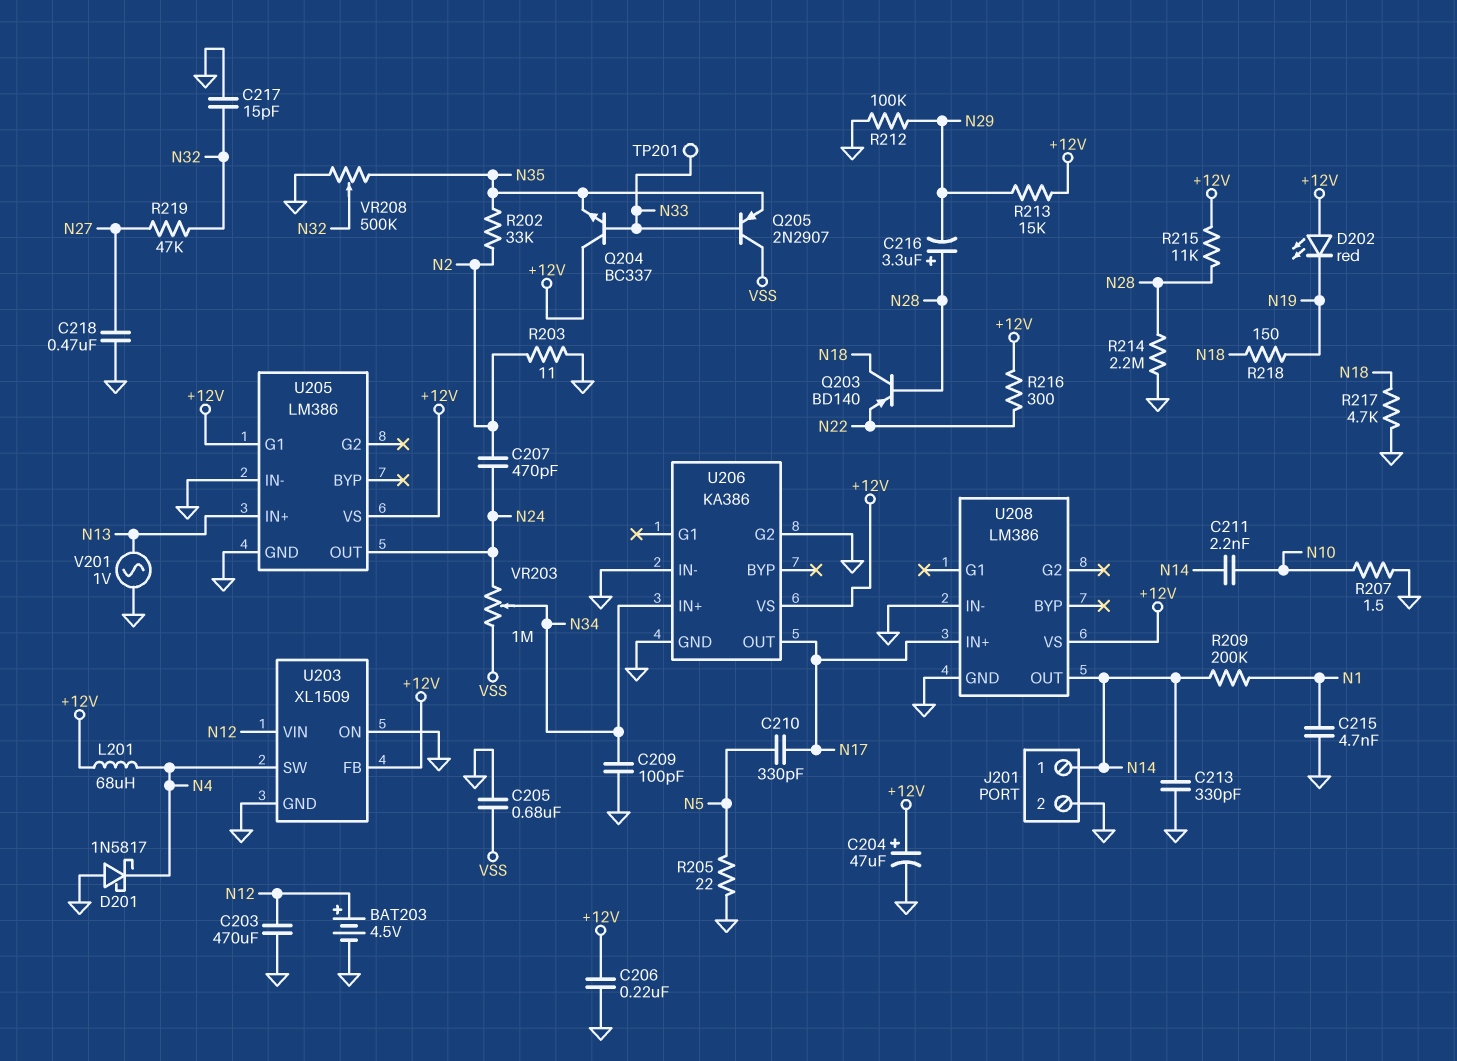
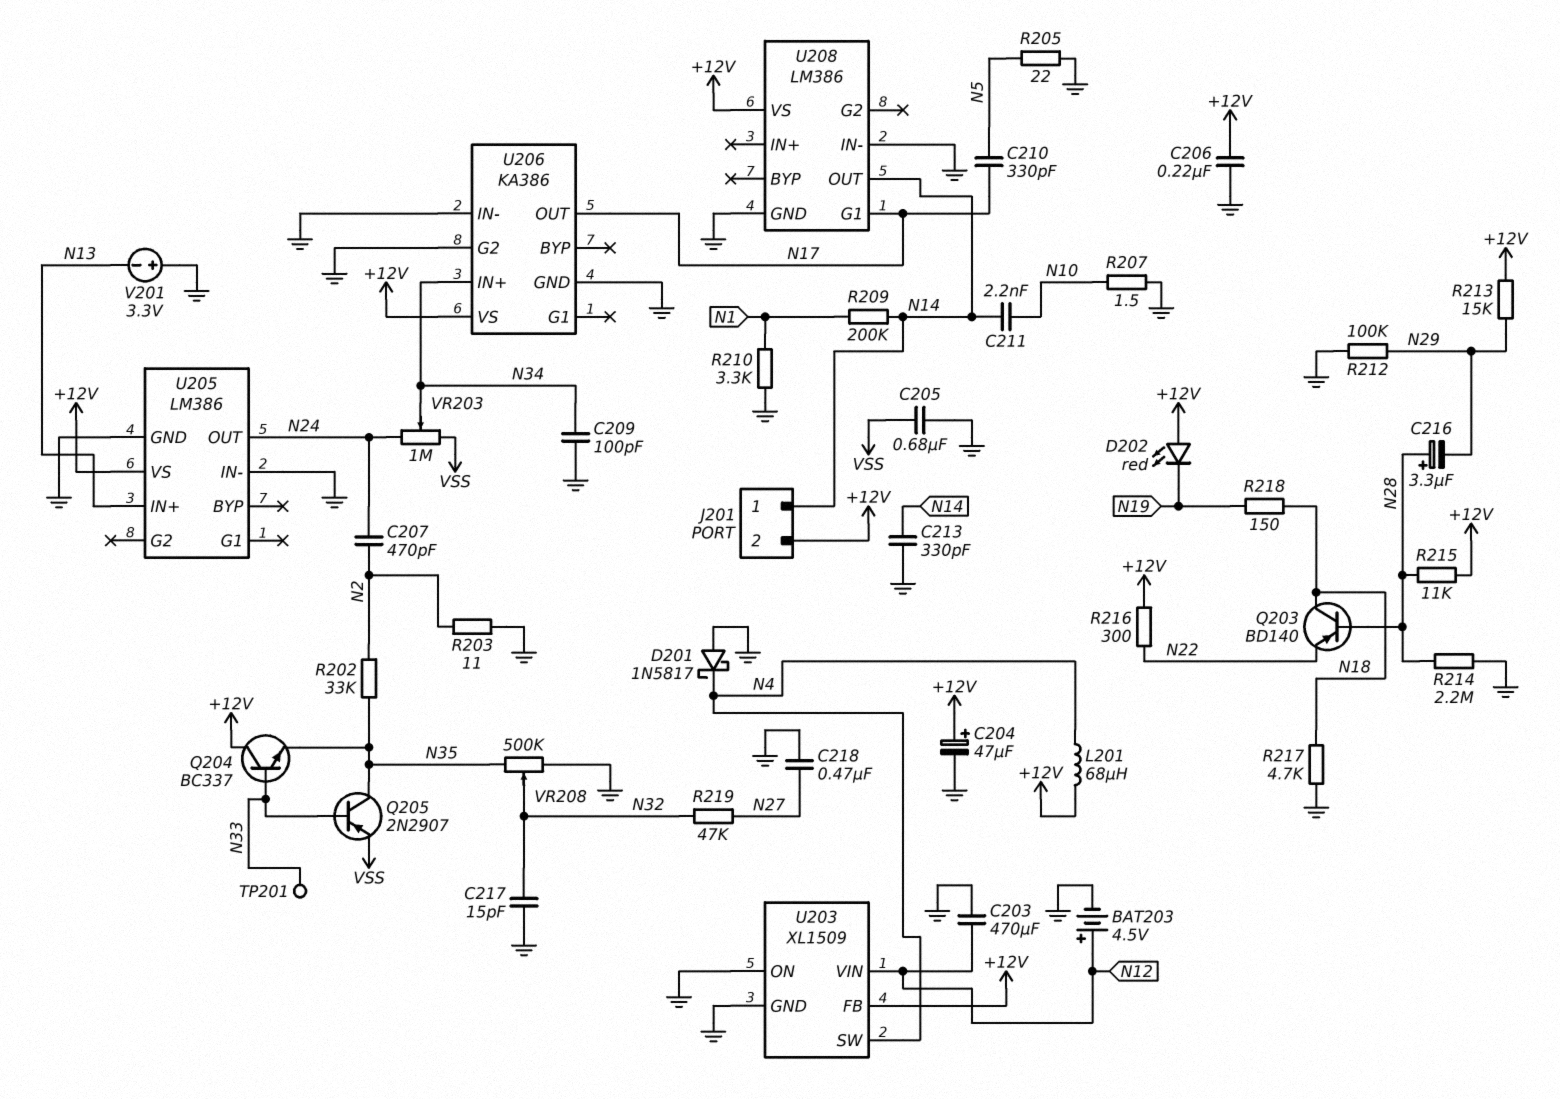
C215: 4.7nF (GND, N1) -> none
J201 pin 2: GND -> +12V
Q205: PNP 2N2907 (B N33, C VSS, E N35) -> PNP 2N2907 (B N33, C N35, E VSS)
R210: none -> 3.3k (GND, N1)
U205 pin G1: +12V -> none
U208 pin G1: none -> N17
U208 pin IN+: N17 -> none
V201: AC 1V (GND, N13) -> 3.3V (plus GND, minus N13)

